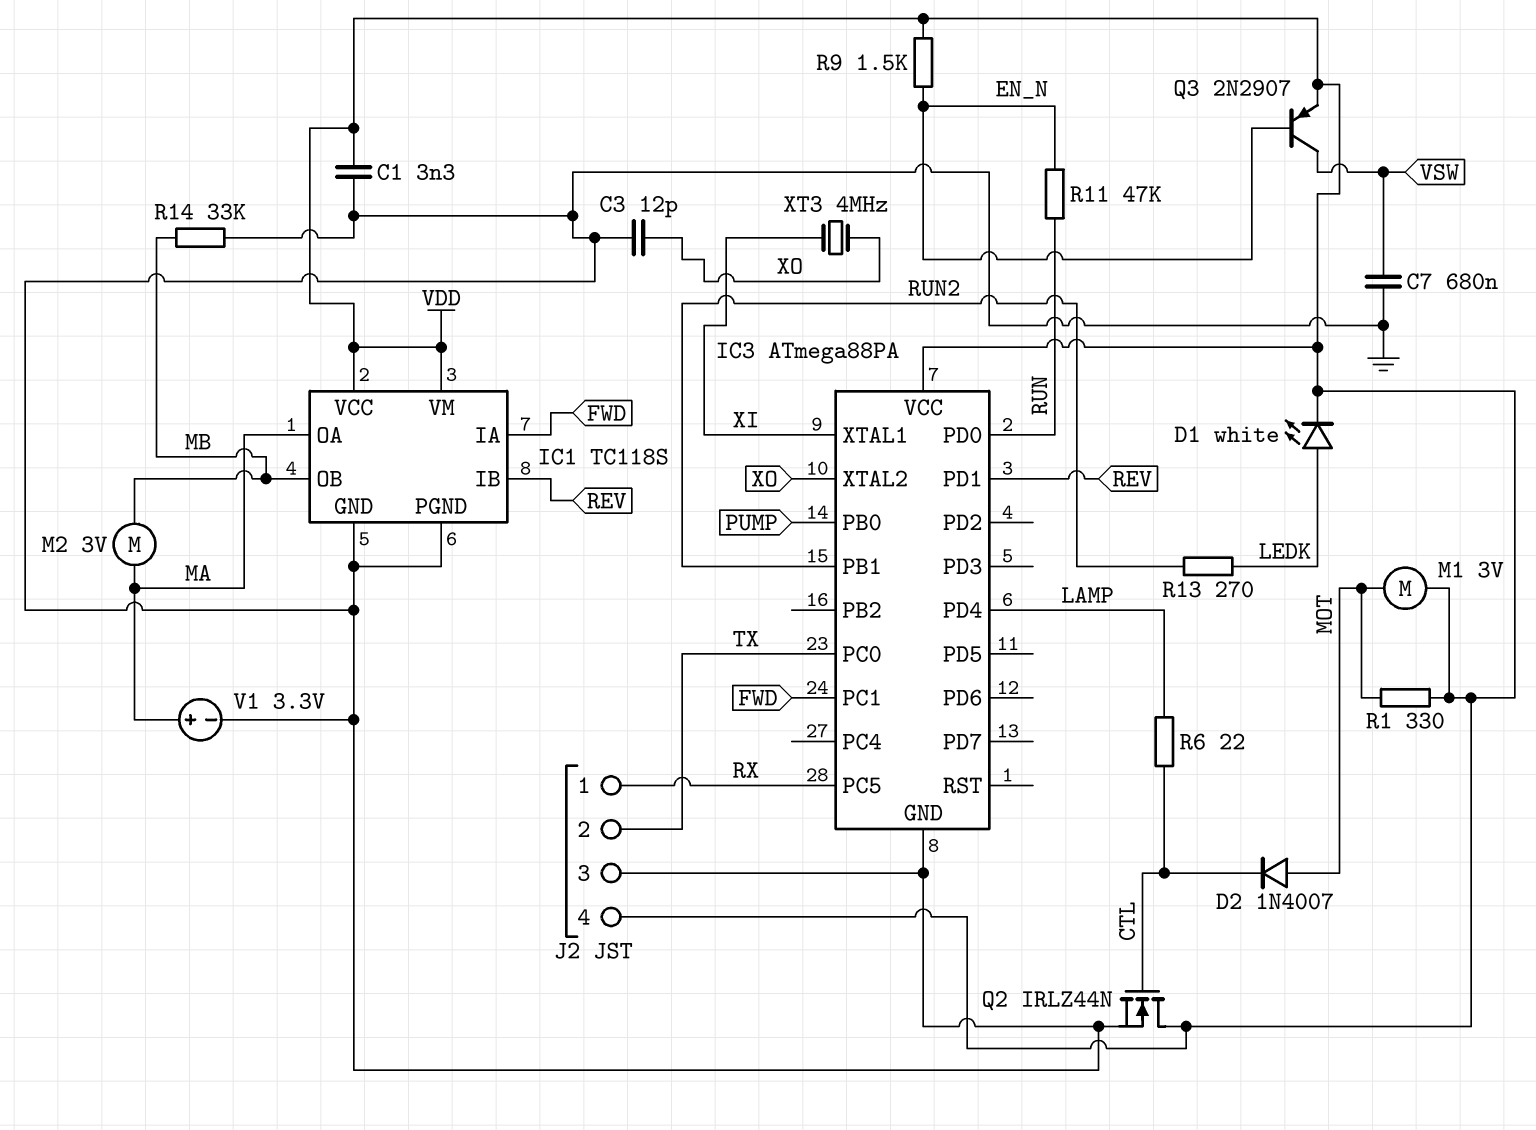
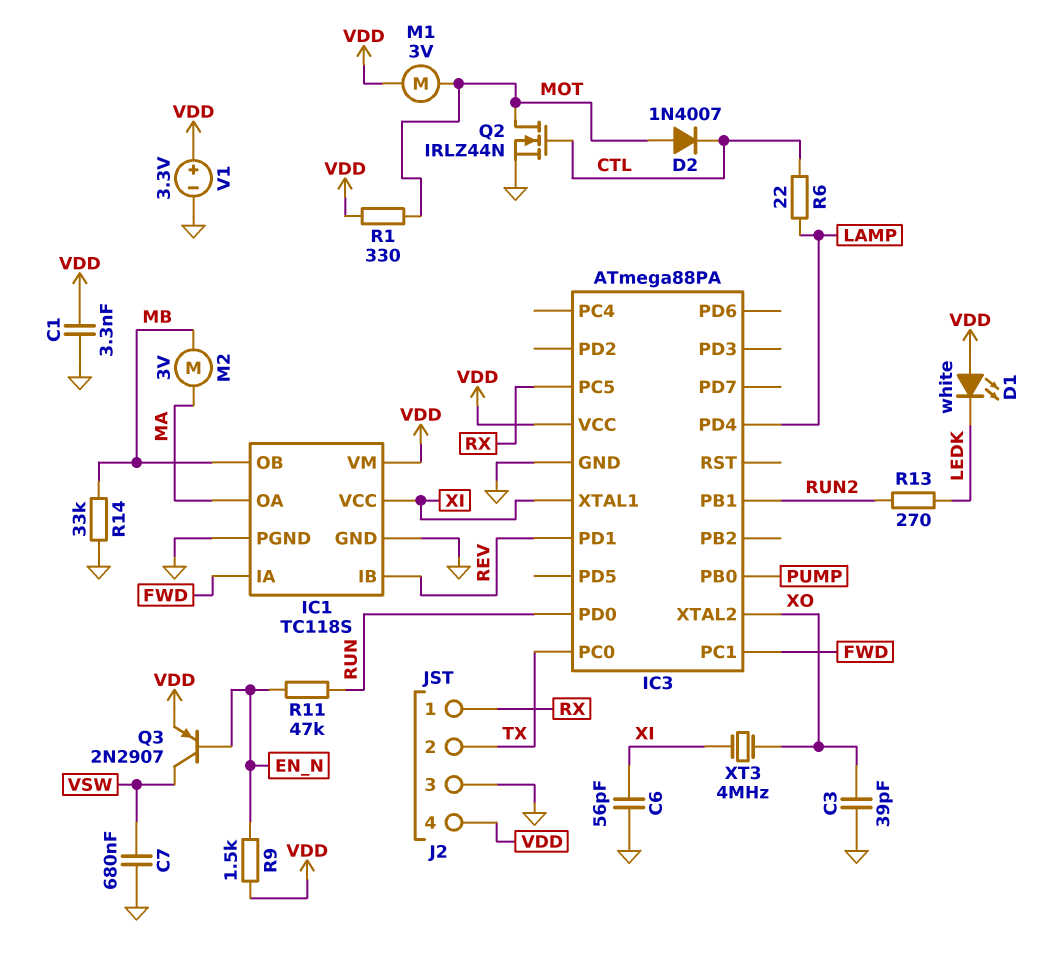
C3: 12pF (GND, XO) -> 39pF (GND, XO)
C6: none -> 56pF (GND, XI)
D1: LED white (A LEDK, K VDD) -> LED white (A VDD, K LEDK)
IC1 pin VCC: VDD -> XI
Q2: NMOS IRLZ44N (G CTL, D VDD, S GND) -> NMOS IRLZ44N (G CTL, D MOT, S GND)
V1: 3.3V (plus MA, minus GND) -> 3.3V (plus VDD, minus GND)

